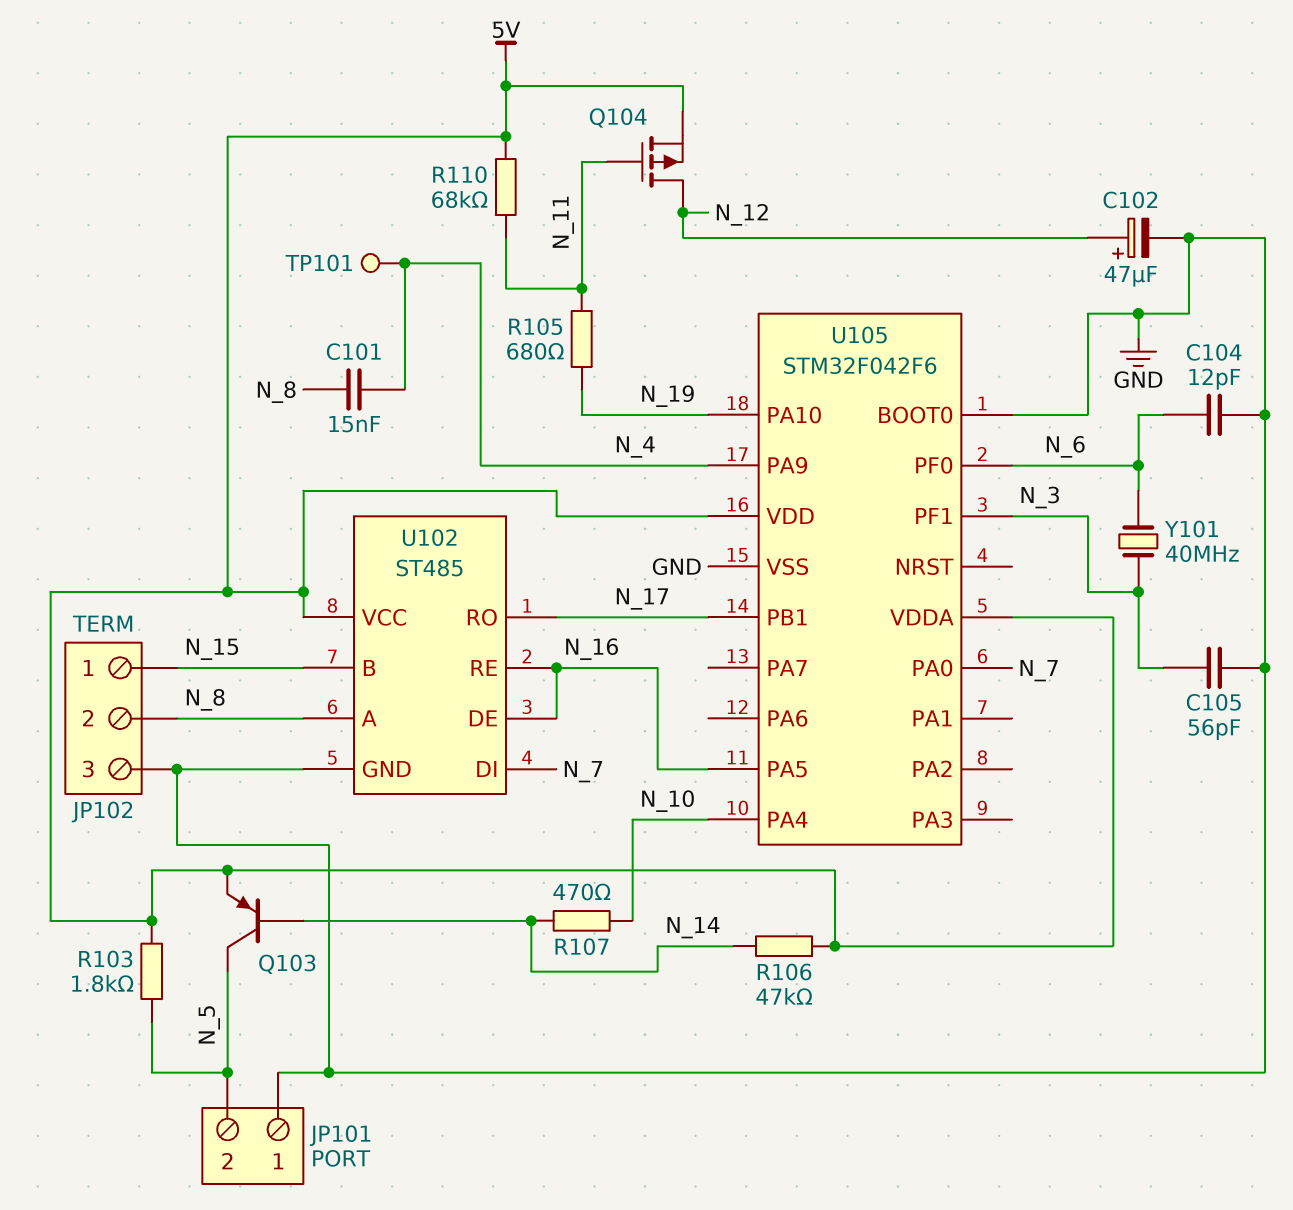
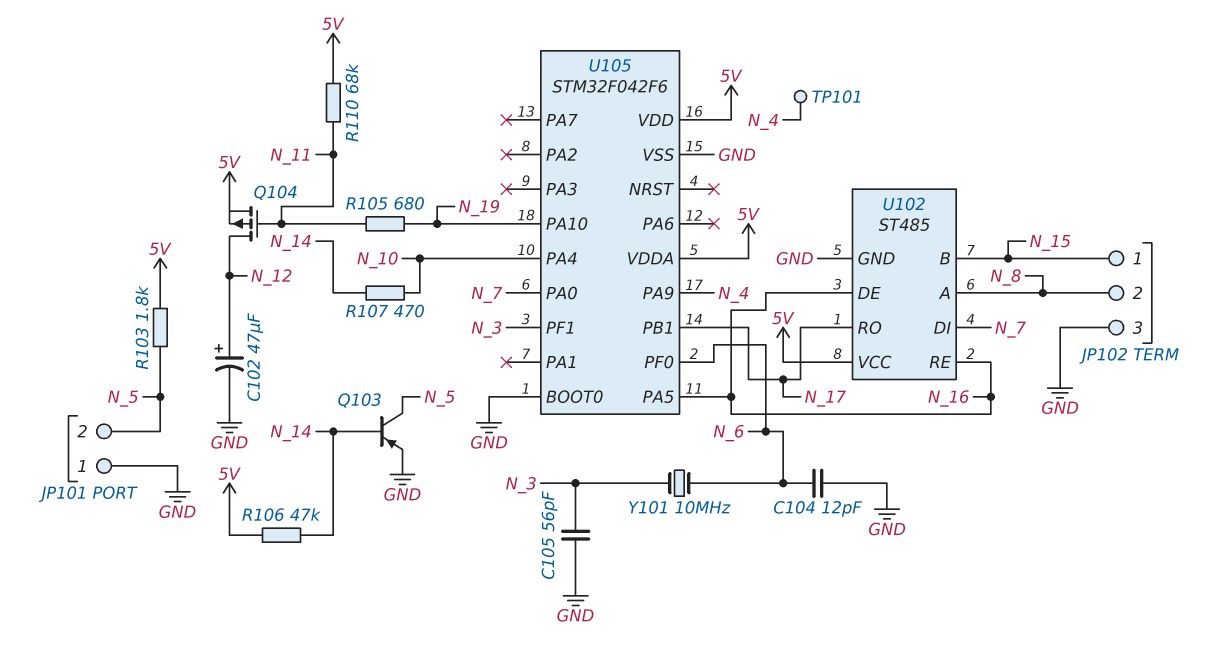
C101: 15nF (N_4, N_8) -> none
Q103: PNP (B N_14, C N_5, E 5V) -> PNP (B N_14, C N_5, E GND)
Y101: 40MHz (N_3, N_6) -> 10MHz (N_3, N_6)

